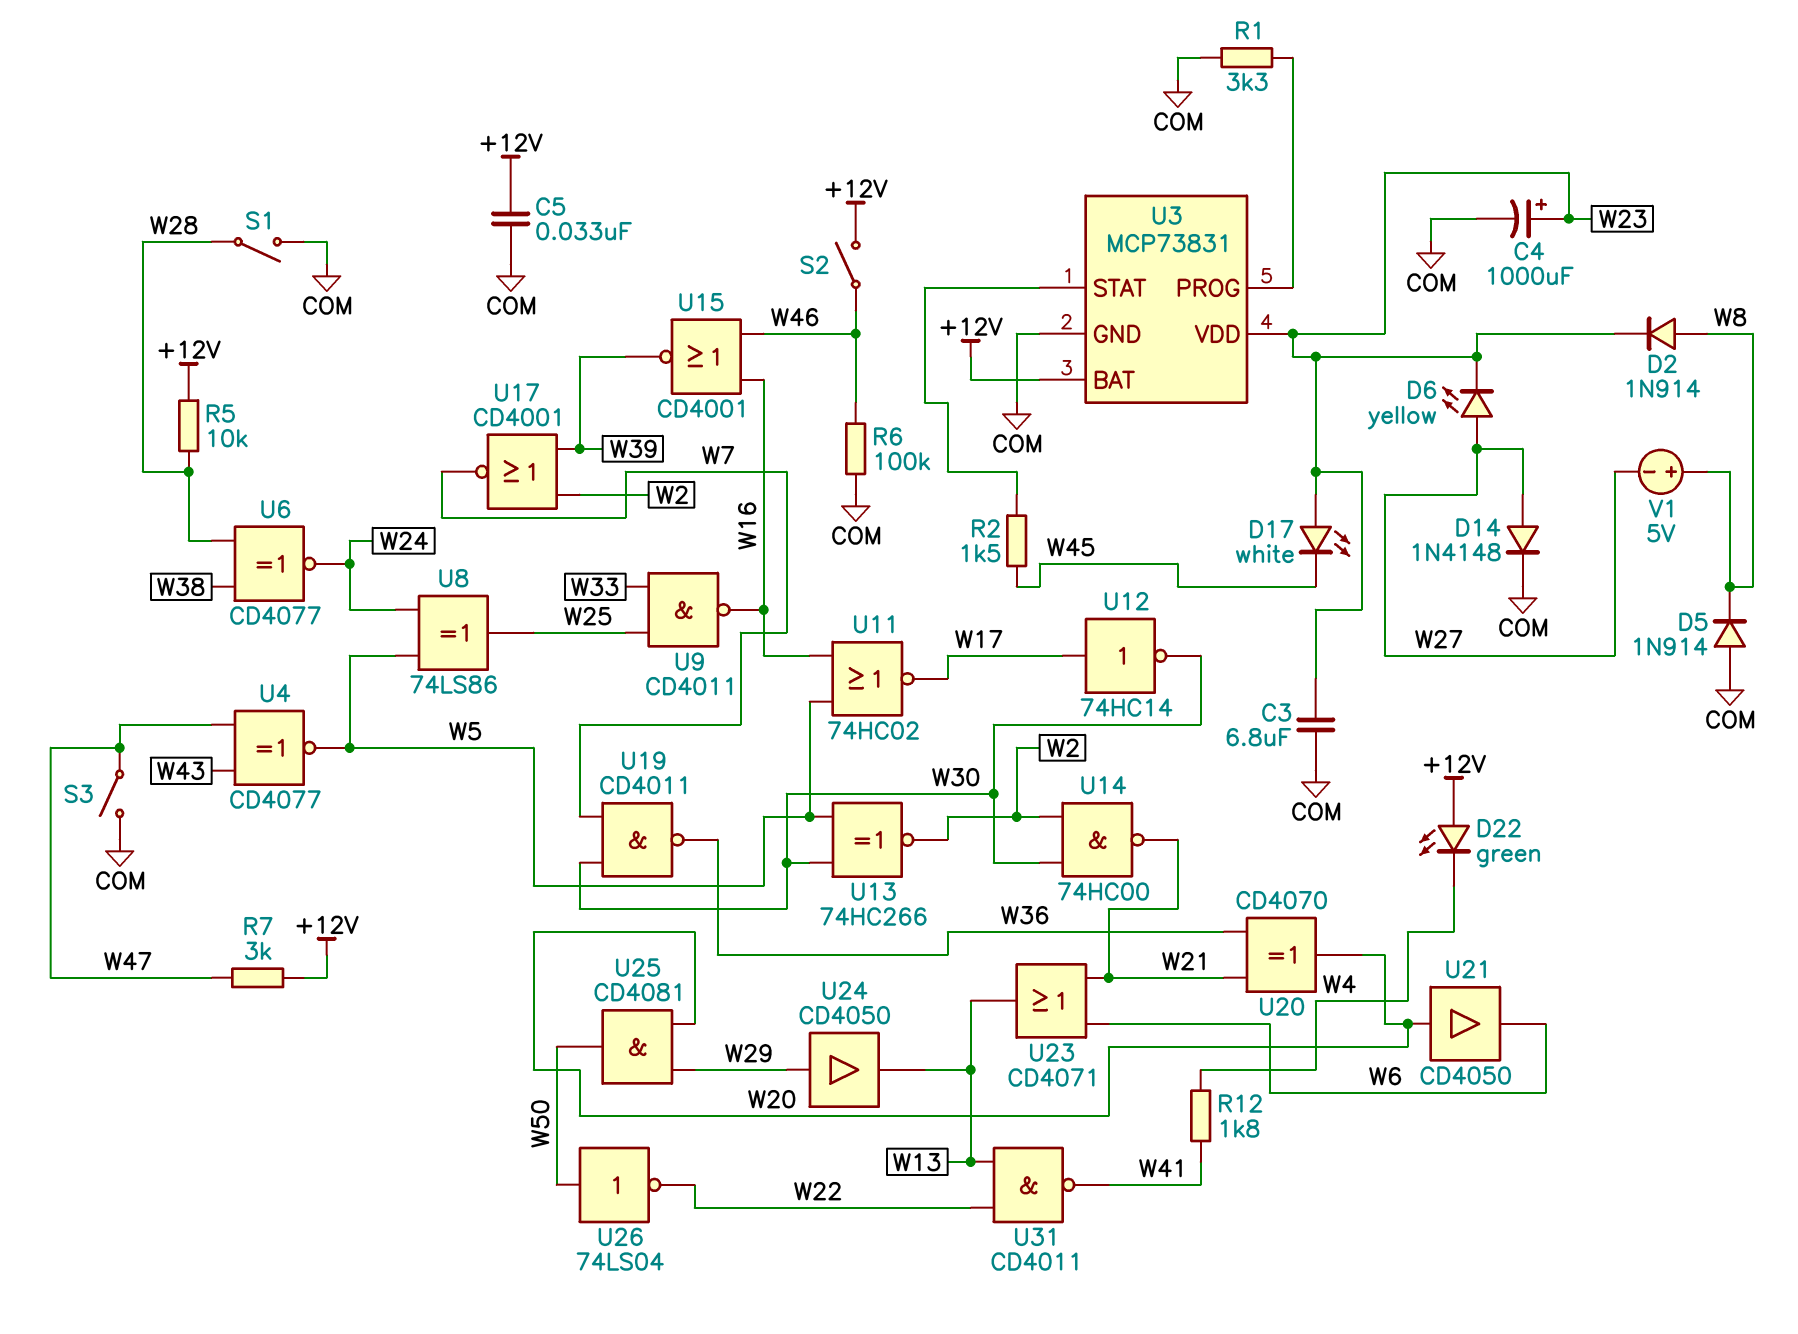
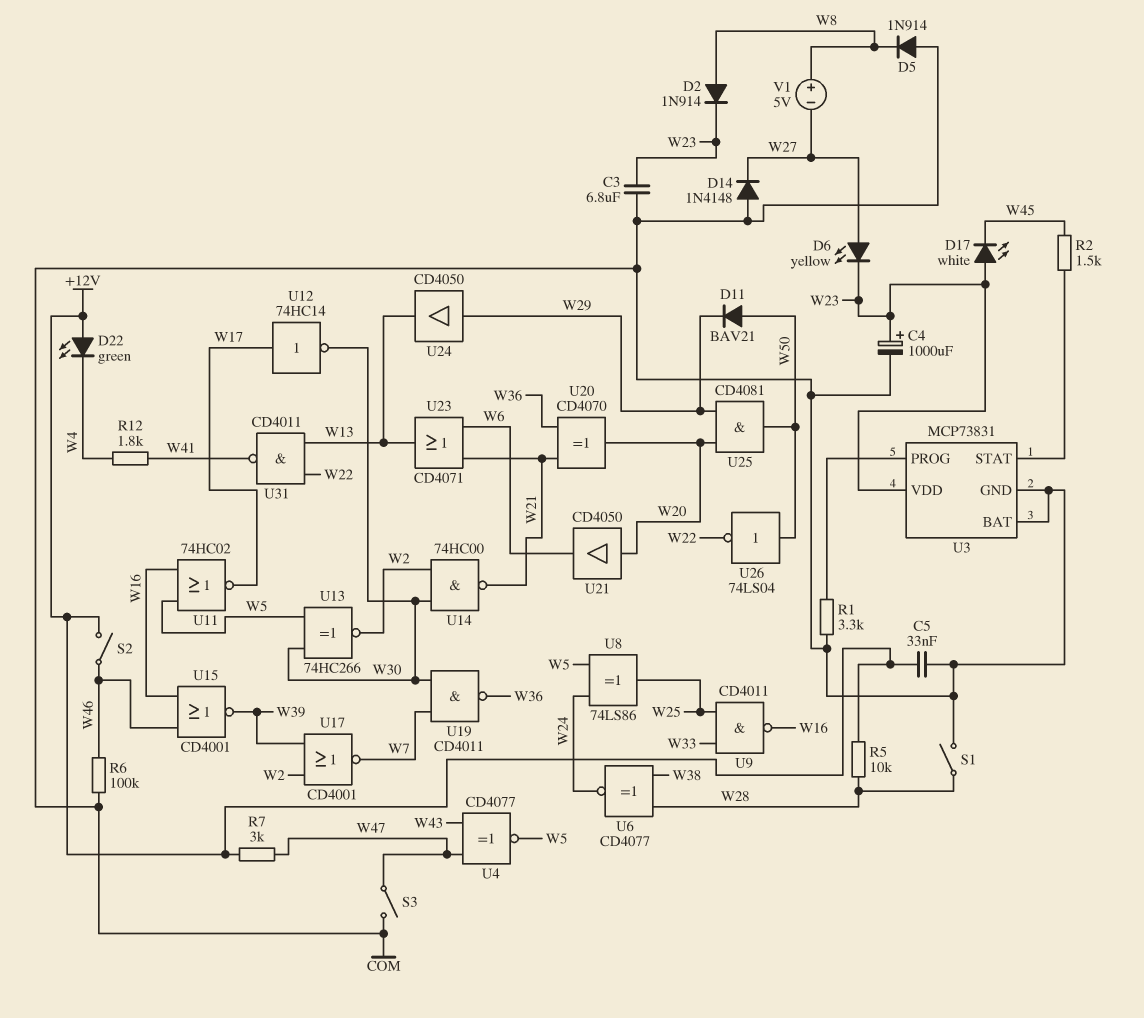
D11: none -> diode BAV21 (A W50, K W29)
D14: diode 1N4148 (A W27, K COM) -> diode 1N4148 (A COM, K W27)
U3 pin BAT: +12V -> COM

